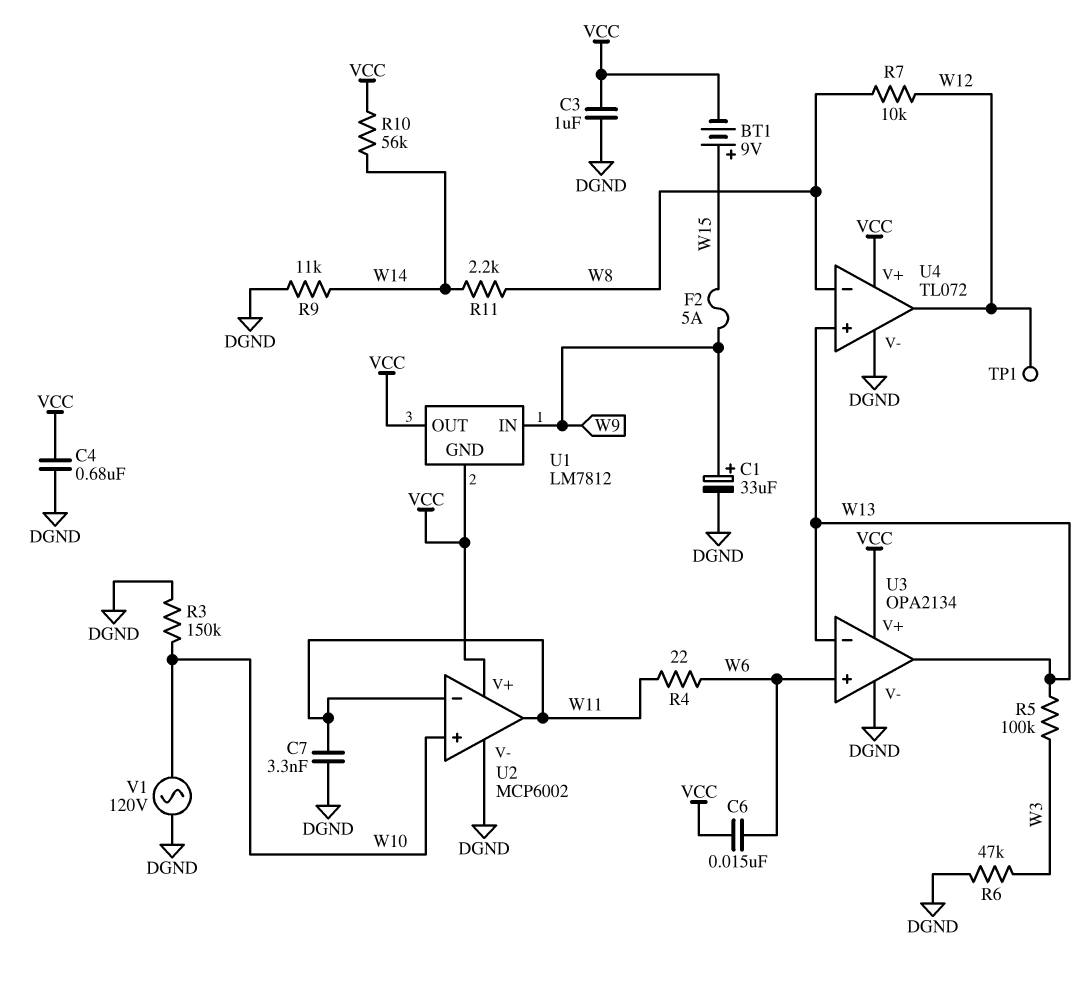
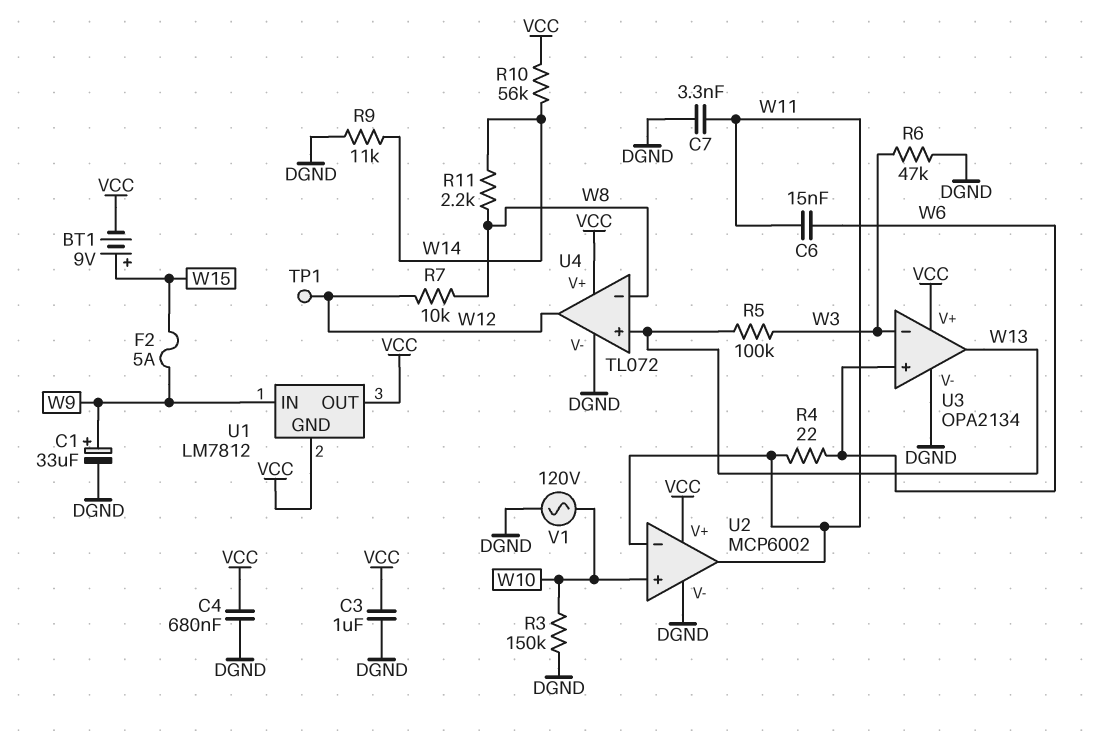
C6: 15nF (VCC, W6) -> 15nF (W6, W11)
U3 pin in-: W13 -> W3

